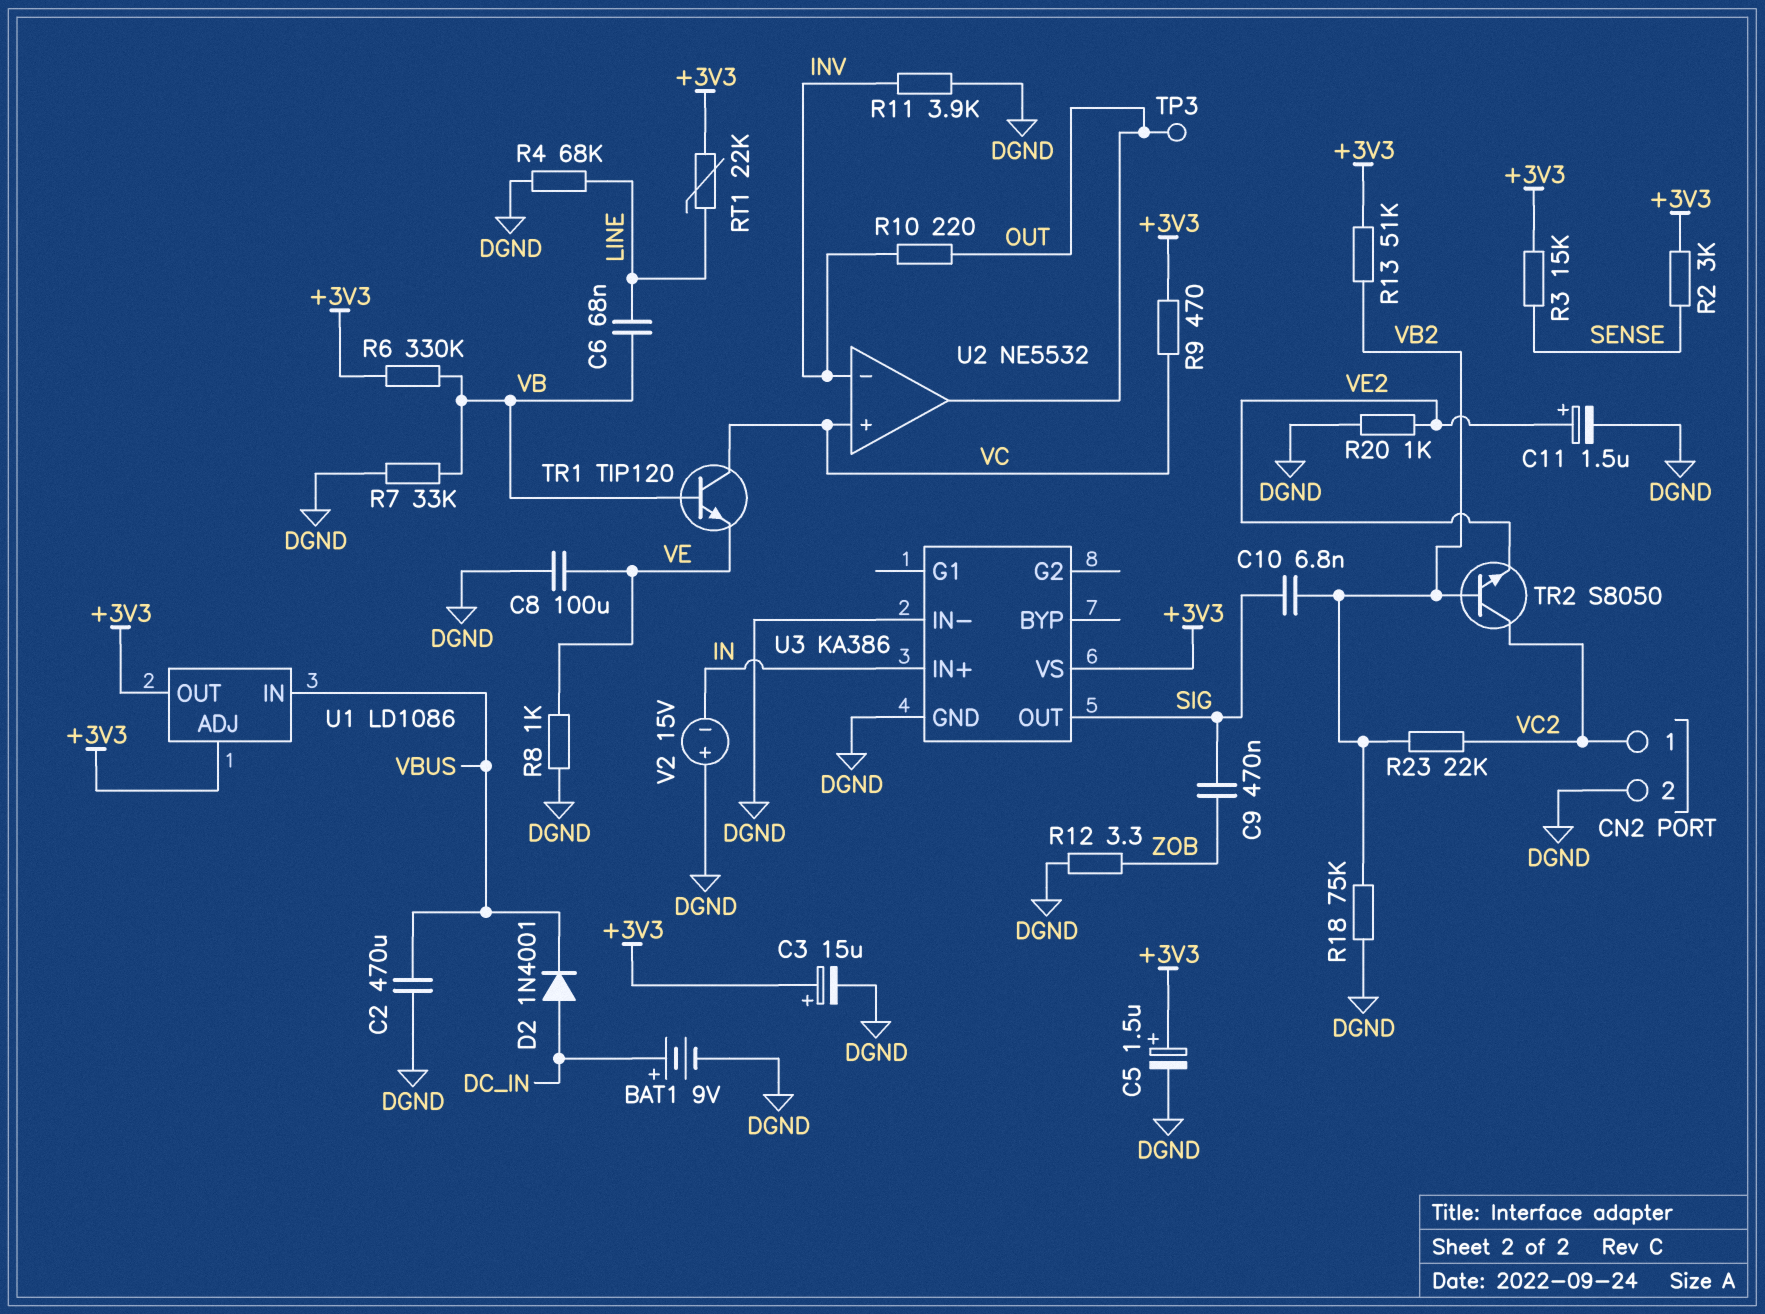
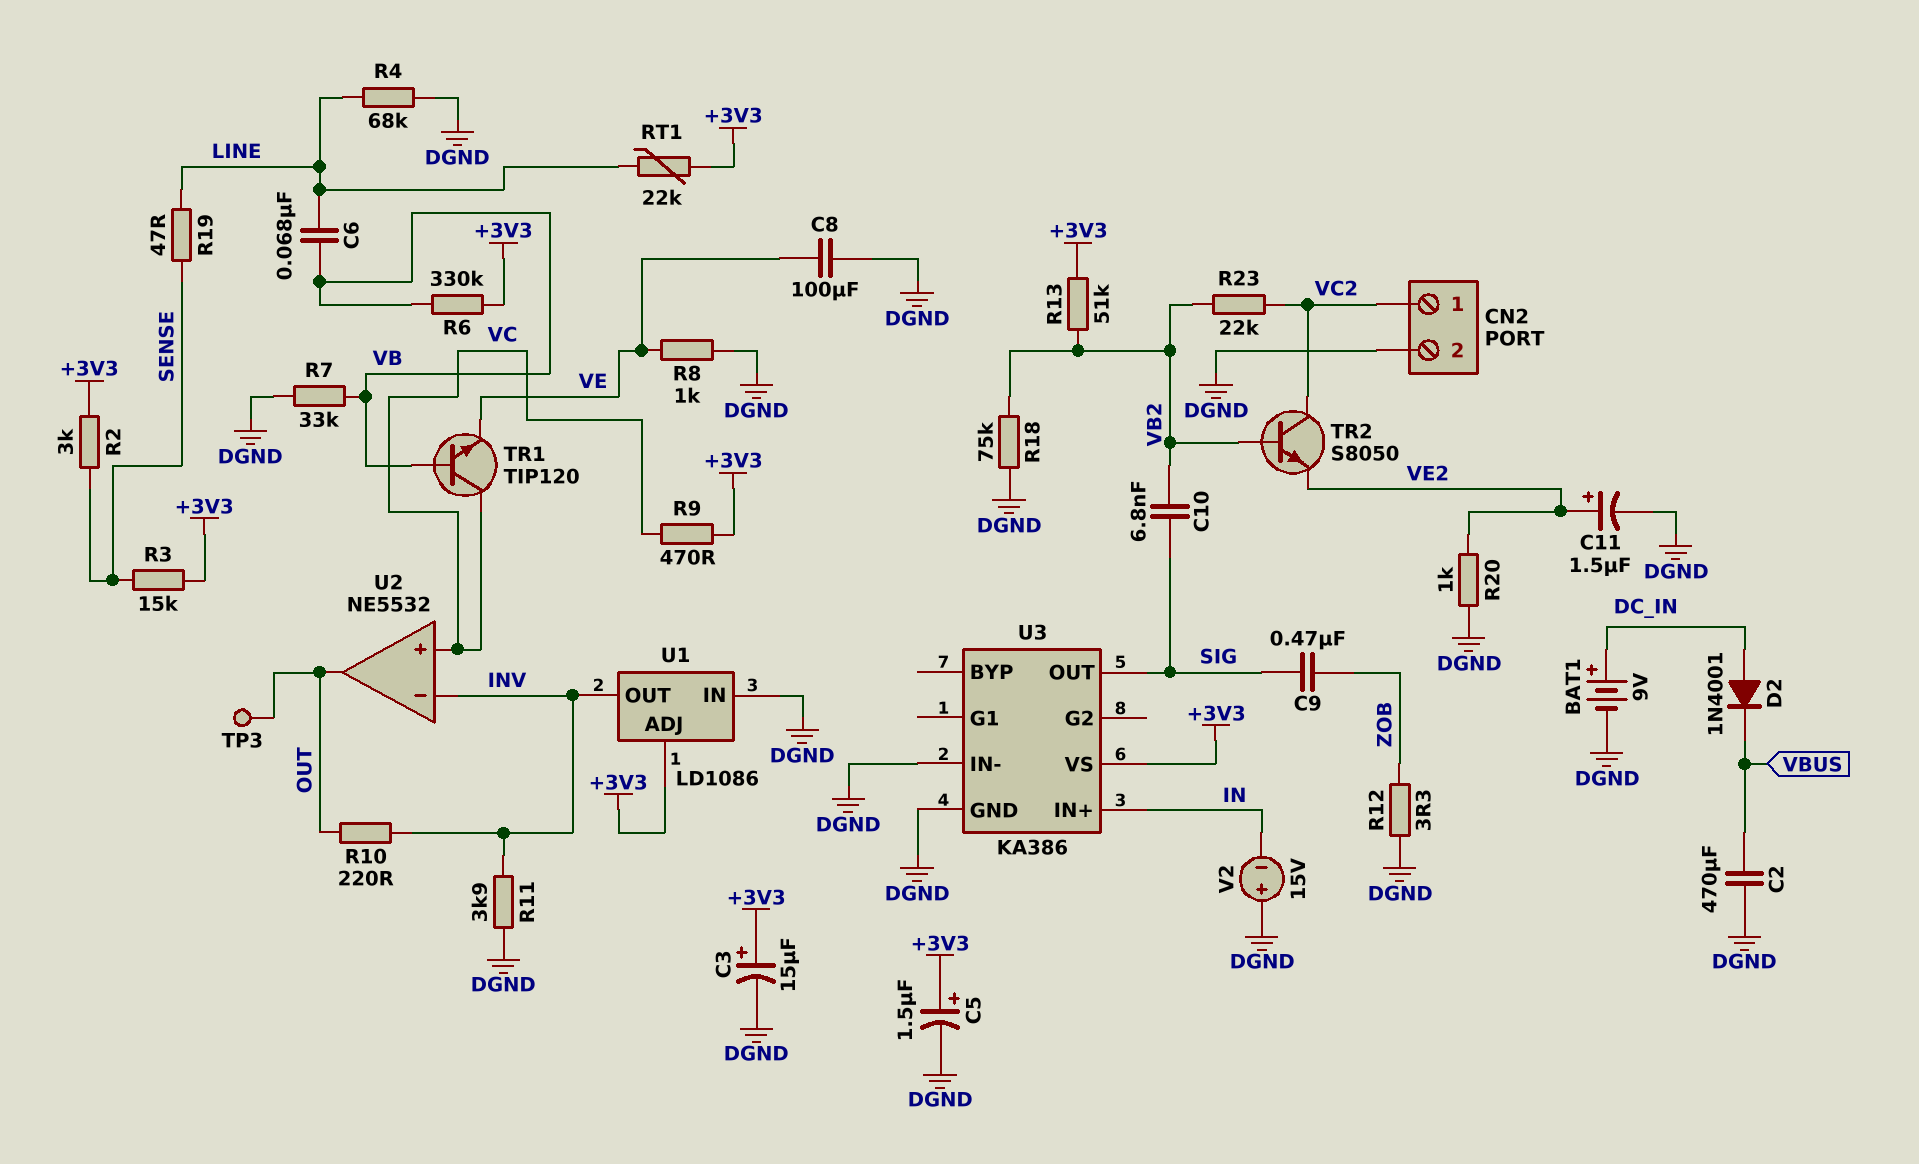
R19: none -> 47 (LINE, SENSE)
U1 pin IN: VBUS -> DGND
U1 pin OUT: +3V3 -> INV

